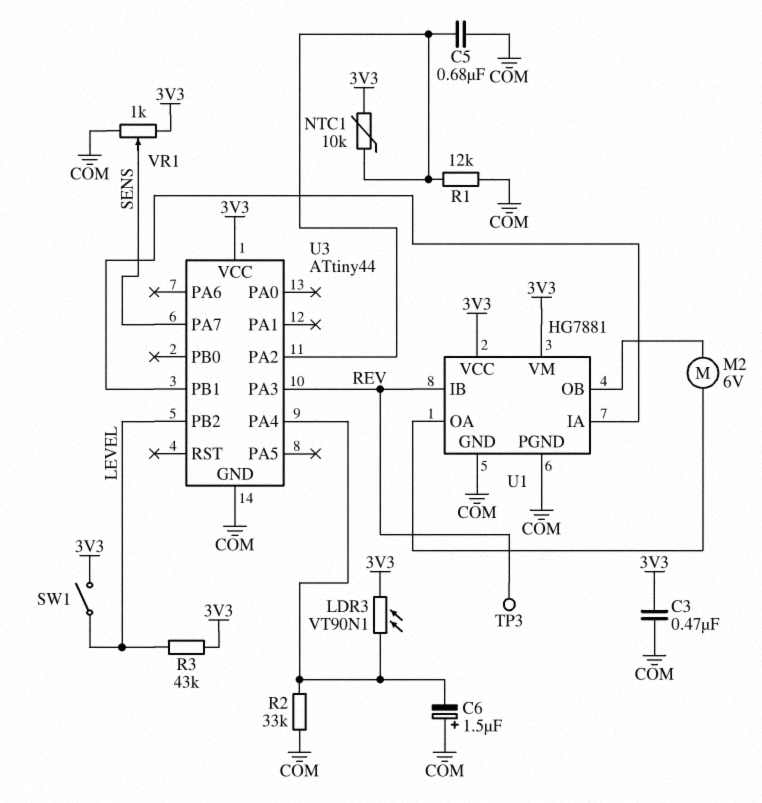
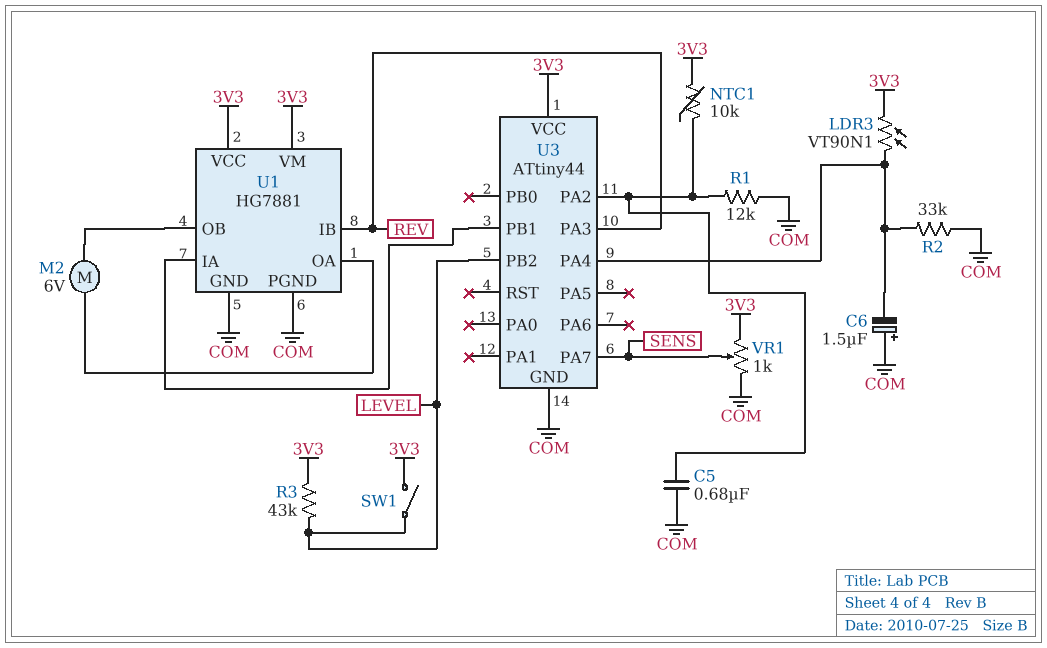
C3: 470nF (3V3, COM) -> none
TP3: test point (REV) -> none

